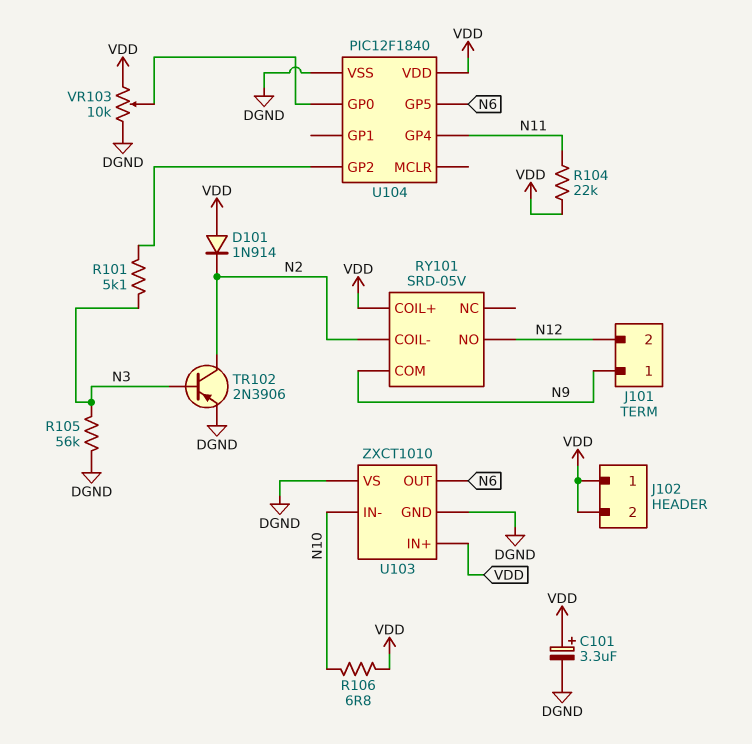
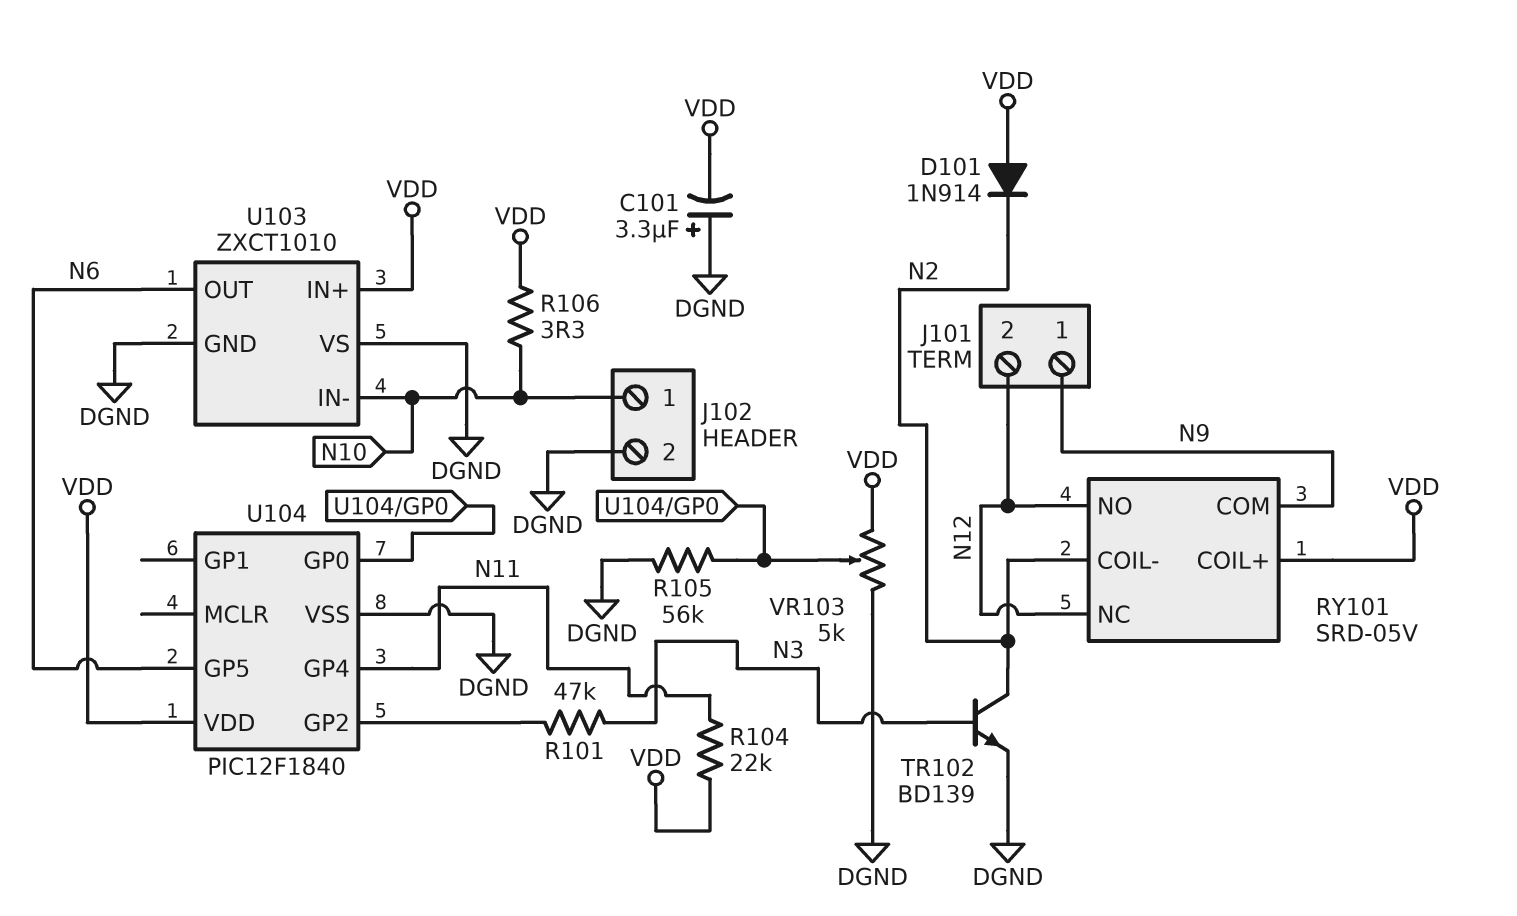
C101: 3.3uF (plus VDD, minus DGND) -> 3.3uF (plus DGND, minus VDD)
J102 pin 1: VDD -> N10
J102 pin 2: VDD -> DGND
R101: 5.1k (N3, U104/GP2) -> 47k (N3, U104/GP2)
R105: 56k (DGND, N3) -> 56k (DGND, U104/GP0)
R106: 6.8 (N10, VDD) -> 3.3 (N10, VDD)
RY101 pin NC: none -> N12
TR102: PNP 2N3906 (B N3, C N2, E DGND) -> NPN BD139 (B N3, C N2, E DGND)
VR103: 10k (DGND, VDD, wiper U104/GP0) -> 5k (DGND, VDD, wiper U104/GP0)

